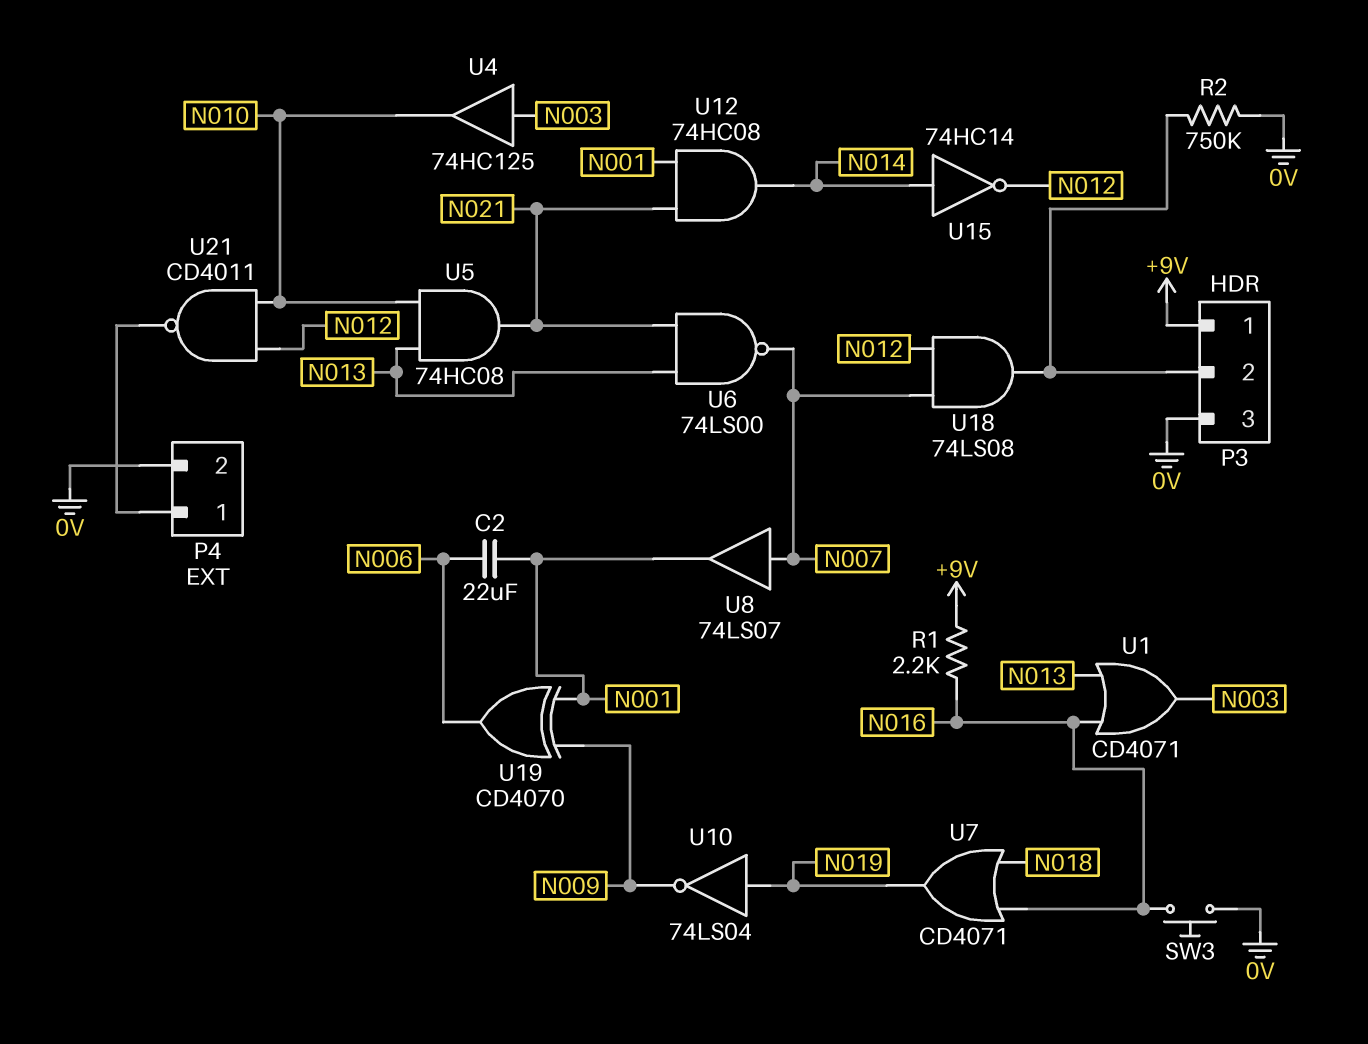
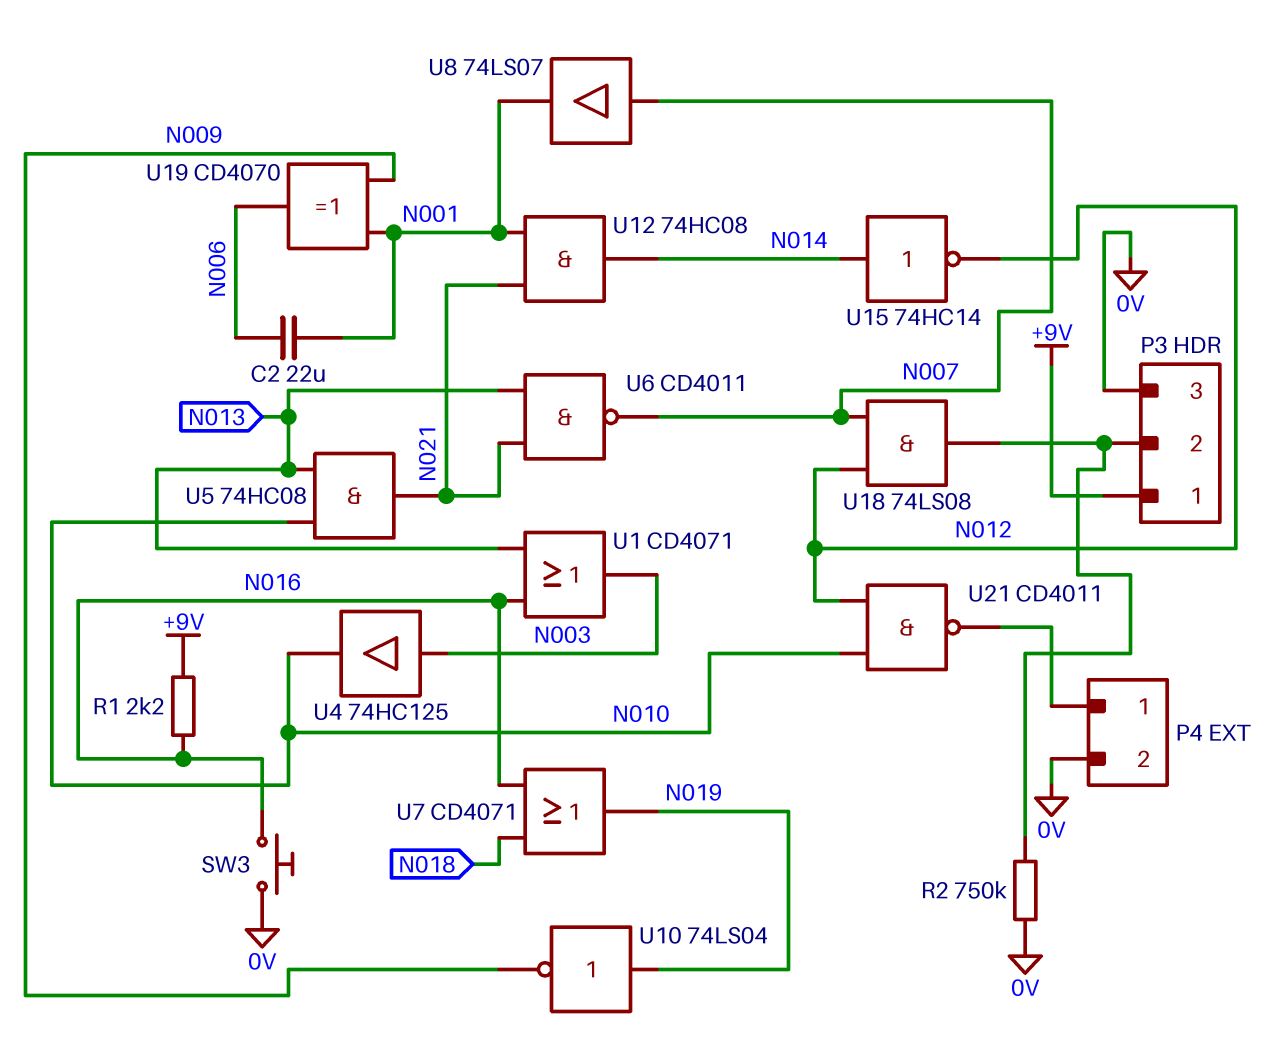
U6: NAND 74LS00 (in N013, in N021, out N007) -> NAND CD4011 (in N013, in N021, out N007)

